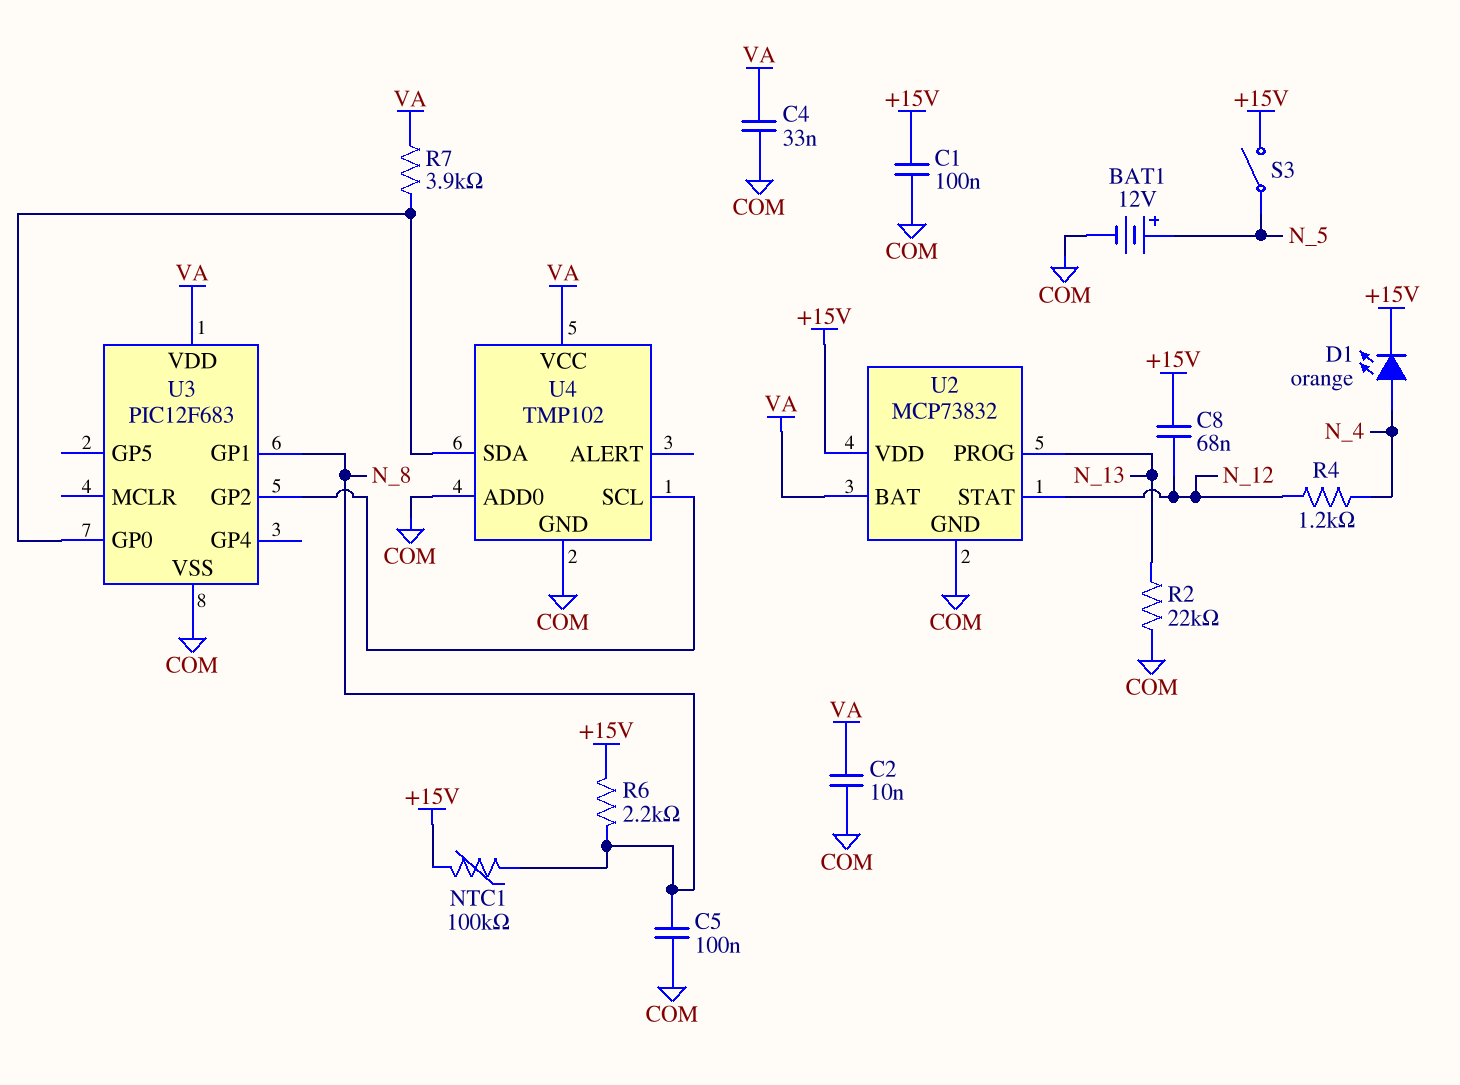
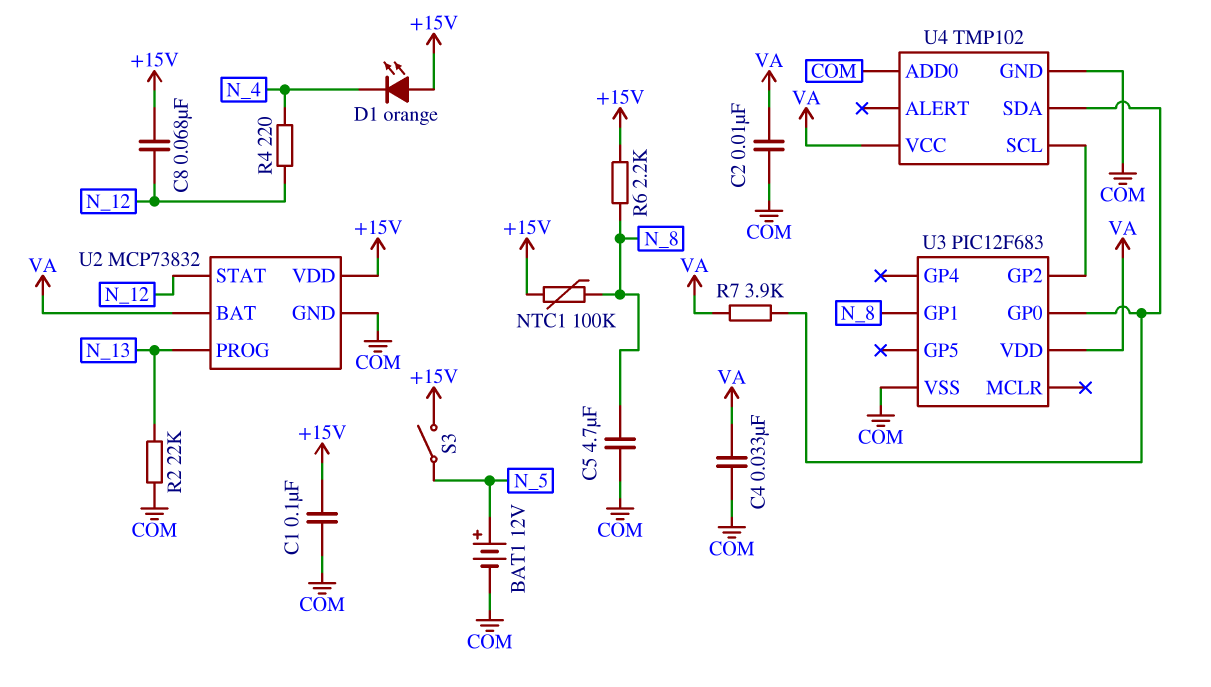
C5: 100nF (COM, N_8) -> 4.7uF (COM, N_8)
D1: LED orange (A N_4, K +15V) -> LED orange (A +15V, K N_4)
R4: 1.2k (N_4, N_12) -> 220 (N_4, N_12)

